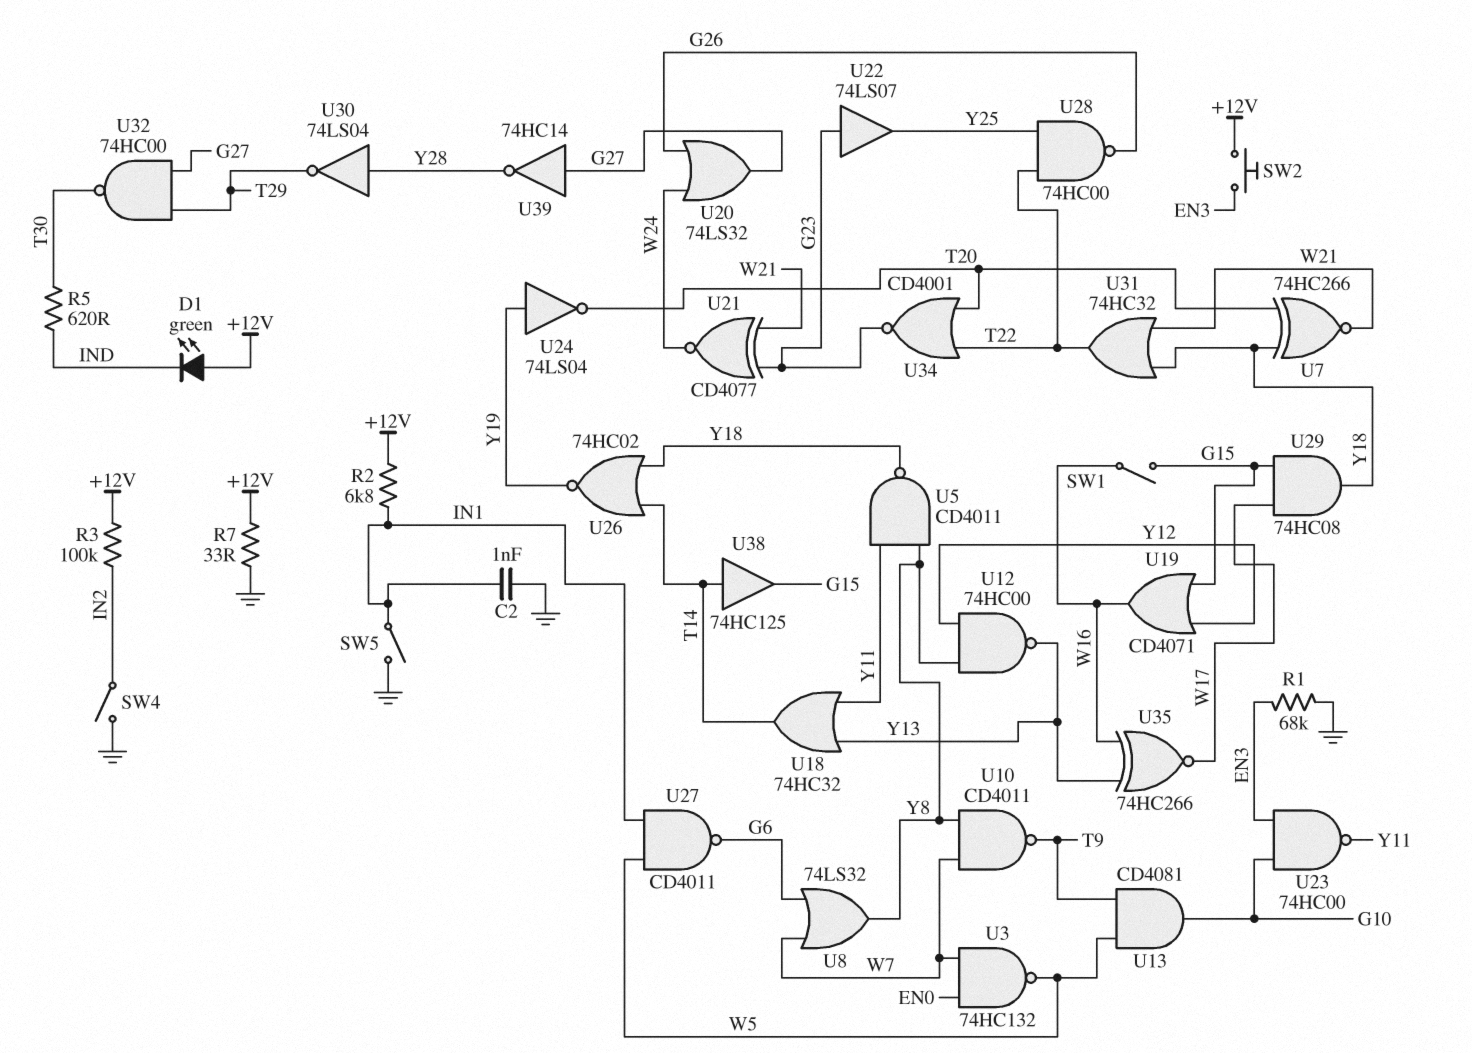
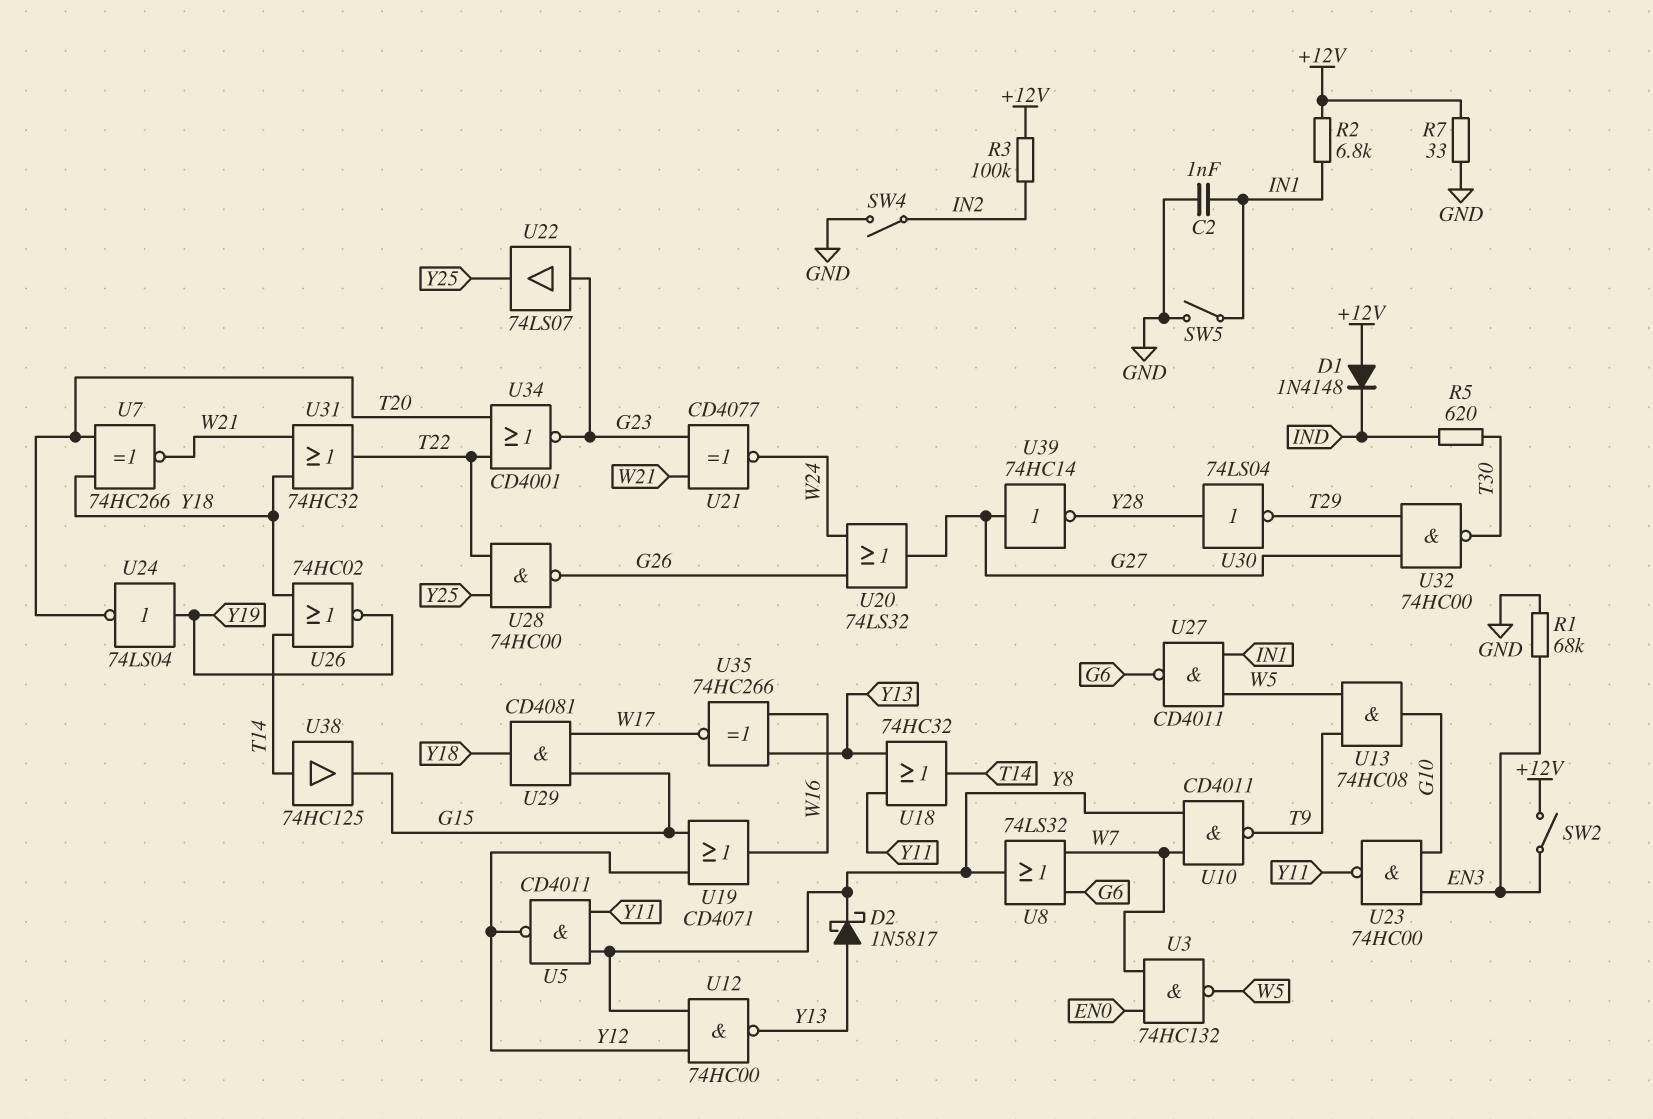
D1: LED green (A +12V, K IND) -> diode 1N4148 (A +12V, K IND)
D2: none -> schottky 1N5817 (A Y13, K Y8)
SW1: switch (G15, W16) -> none
SW2: button (+12V, EN3) -> switch (+12V, EN3)
U5: NAND CD4011 (in Y8, in Y11, out Y18) -> NAND CD4011 (in Y8, in Y11, out Y12)
U13: AND CD4081 (in T9, in W5, out G10) -> AND 74HC08 (in T9, in W5, out G10)
U29: AND 74HC08 (in G15, in W17, out Y18) -> AND CD4081 (in G15, in W17, out Y18)

